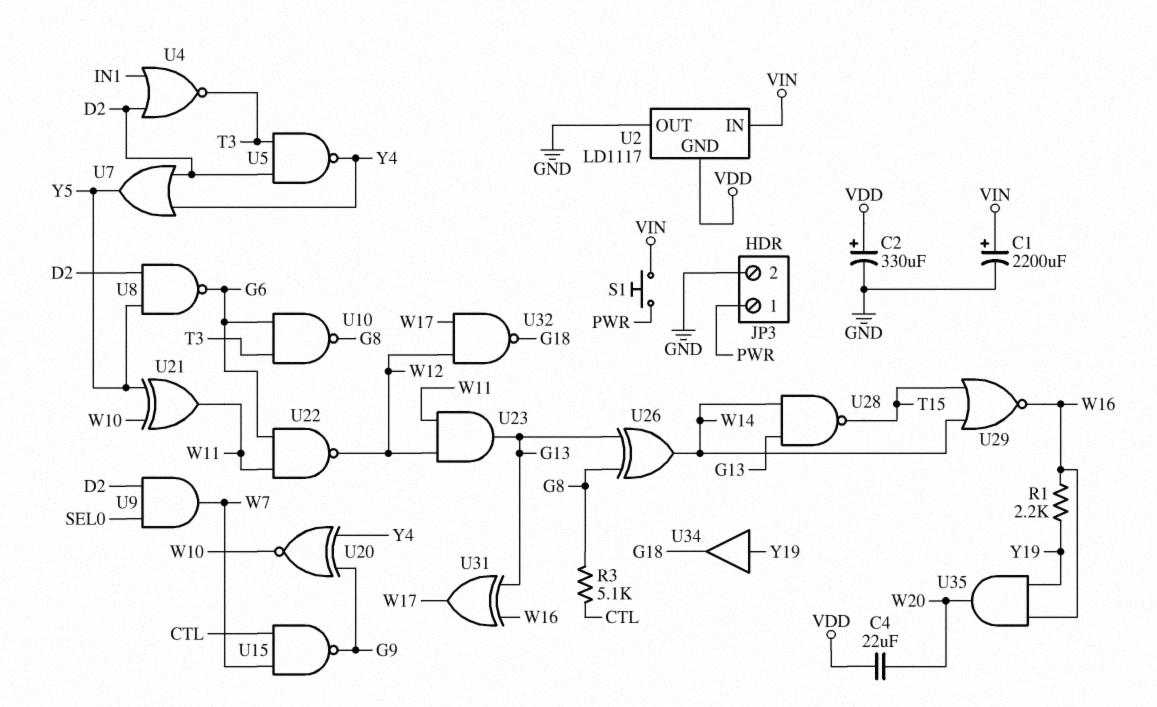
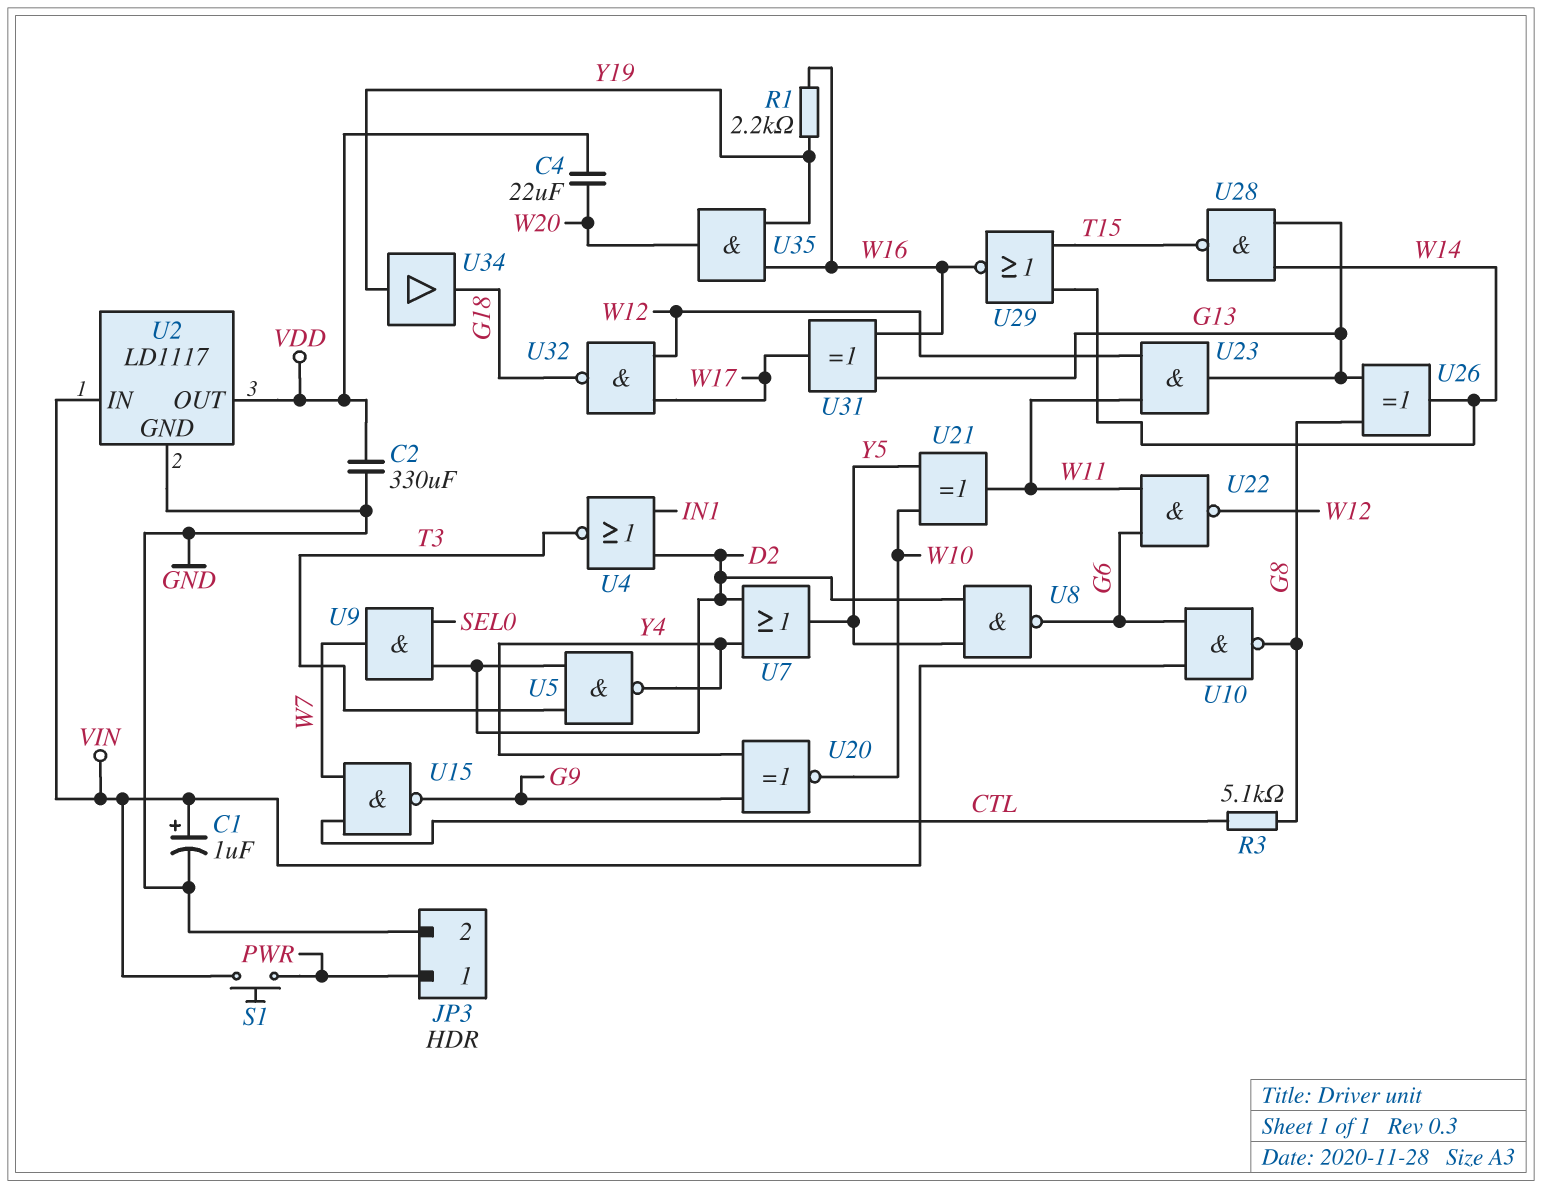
C1: 2200uF (plus VIN, minus GND) -> 1uF (plus VIN, minus GND)
C2: 330uF (plus VDD, minus GND) -> 330uF (GND, VDD)
U2 pin GND: VDD -> GND
U2 pin OUT: GND -> VDD
U10: NAND (in G6, in T3, out G8) -> NAND (in G6, in VIN, out G8)

